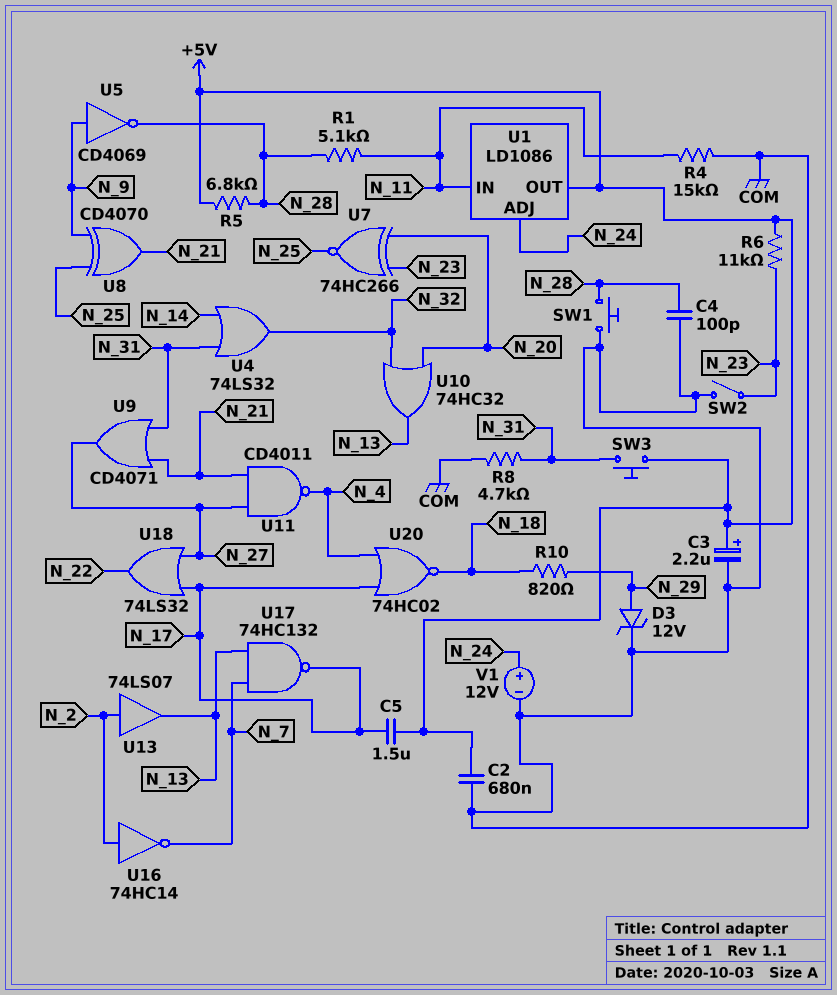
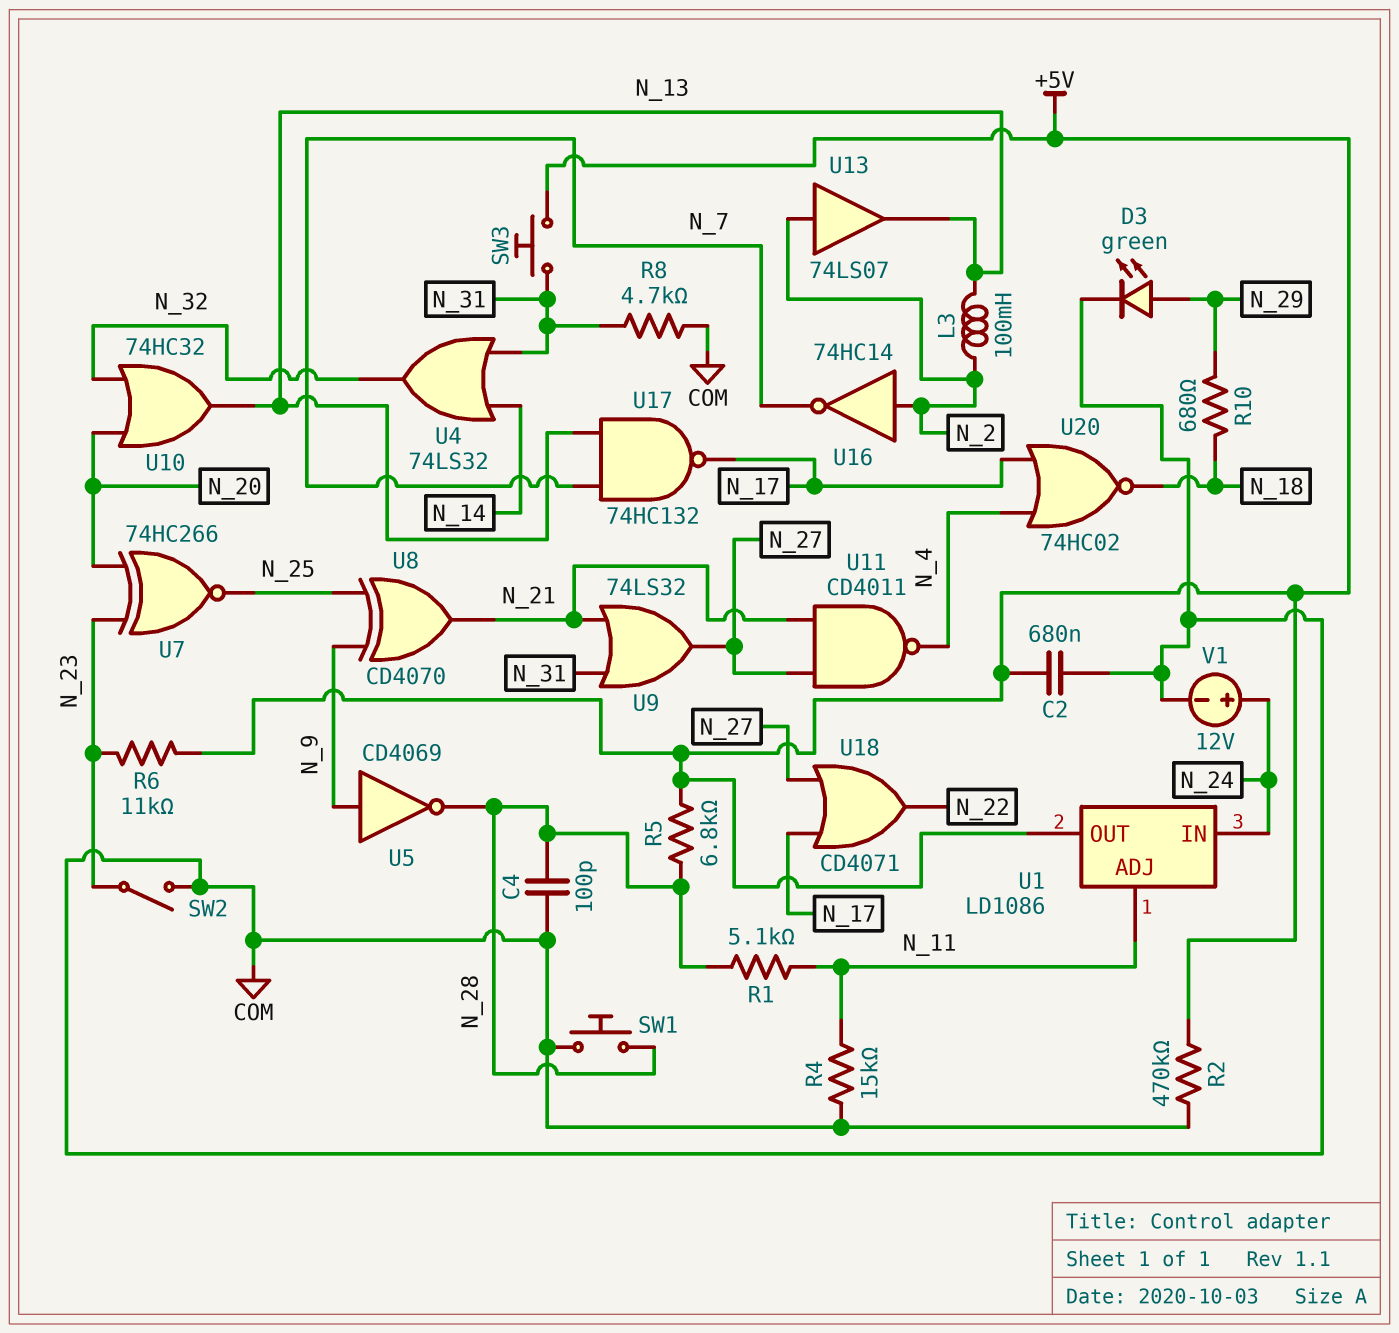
C3: 2.2uF (plus +5V, minus COM) -> none
C5: 1.5uF (+5V, N_17) -> none
D3: zener 12V (A N_29, K COM) -> LED green (A N_29, K COM)
L3: none -> 100mH (N_2, N_13)
R2: none -> 470k (+5V, COM)
R10: 820 (N_18, N_29) -> 680 (N_18, N_29)
U1 pin ADJ: N_24 -> N_11
U1 pin IN: N_11 -> N_24
U9: OR CD4071 (in N_21, in N_31, out N_27) -> OR 74LS32 (in N_21, in N_31, out N_27)
U18: OR 74LS32 (in N_17, in N_27, out N_22) -> OR CD4071 (in N_17, in N_27, out N_22)

